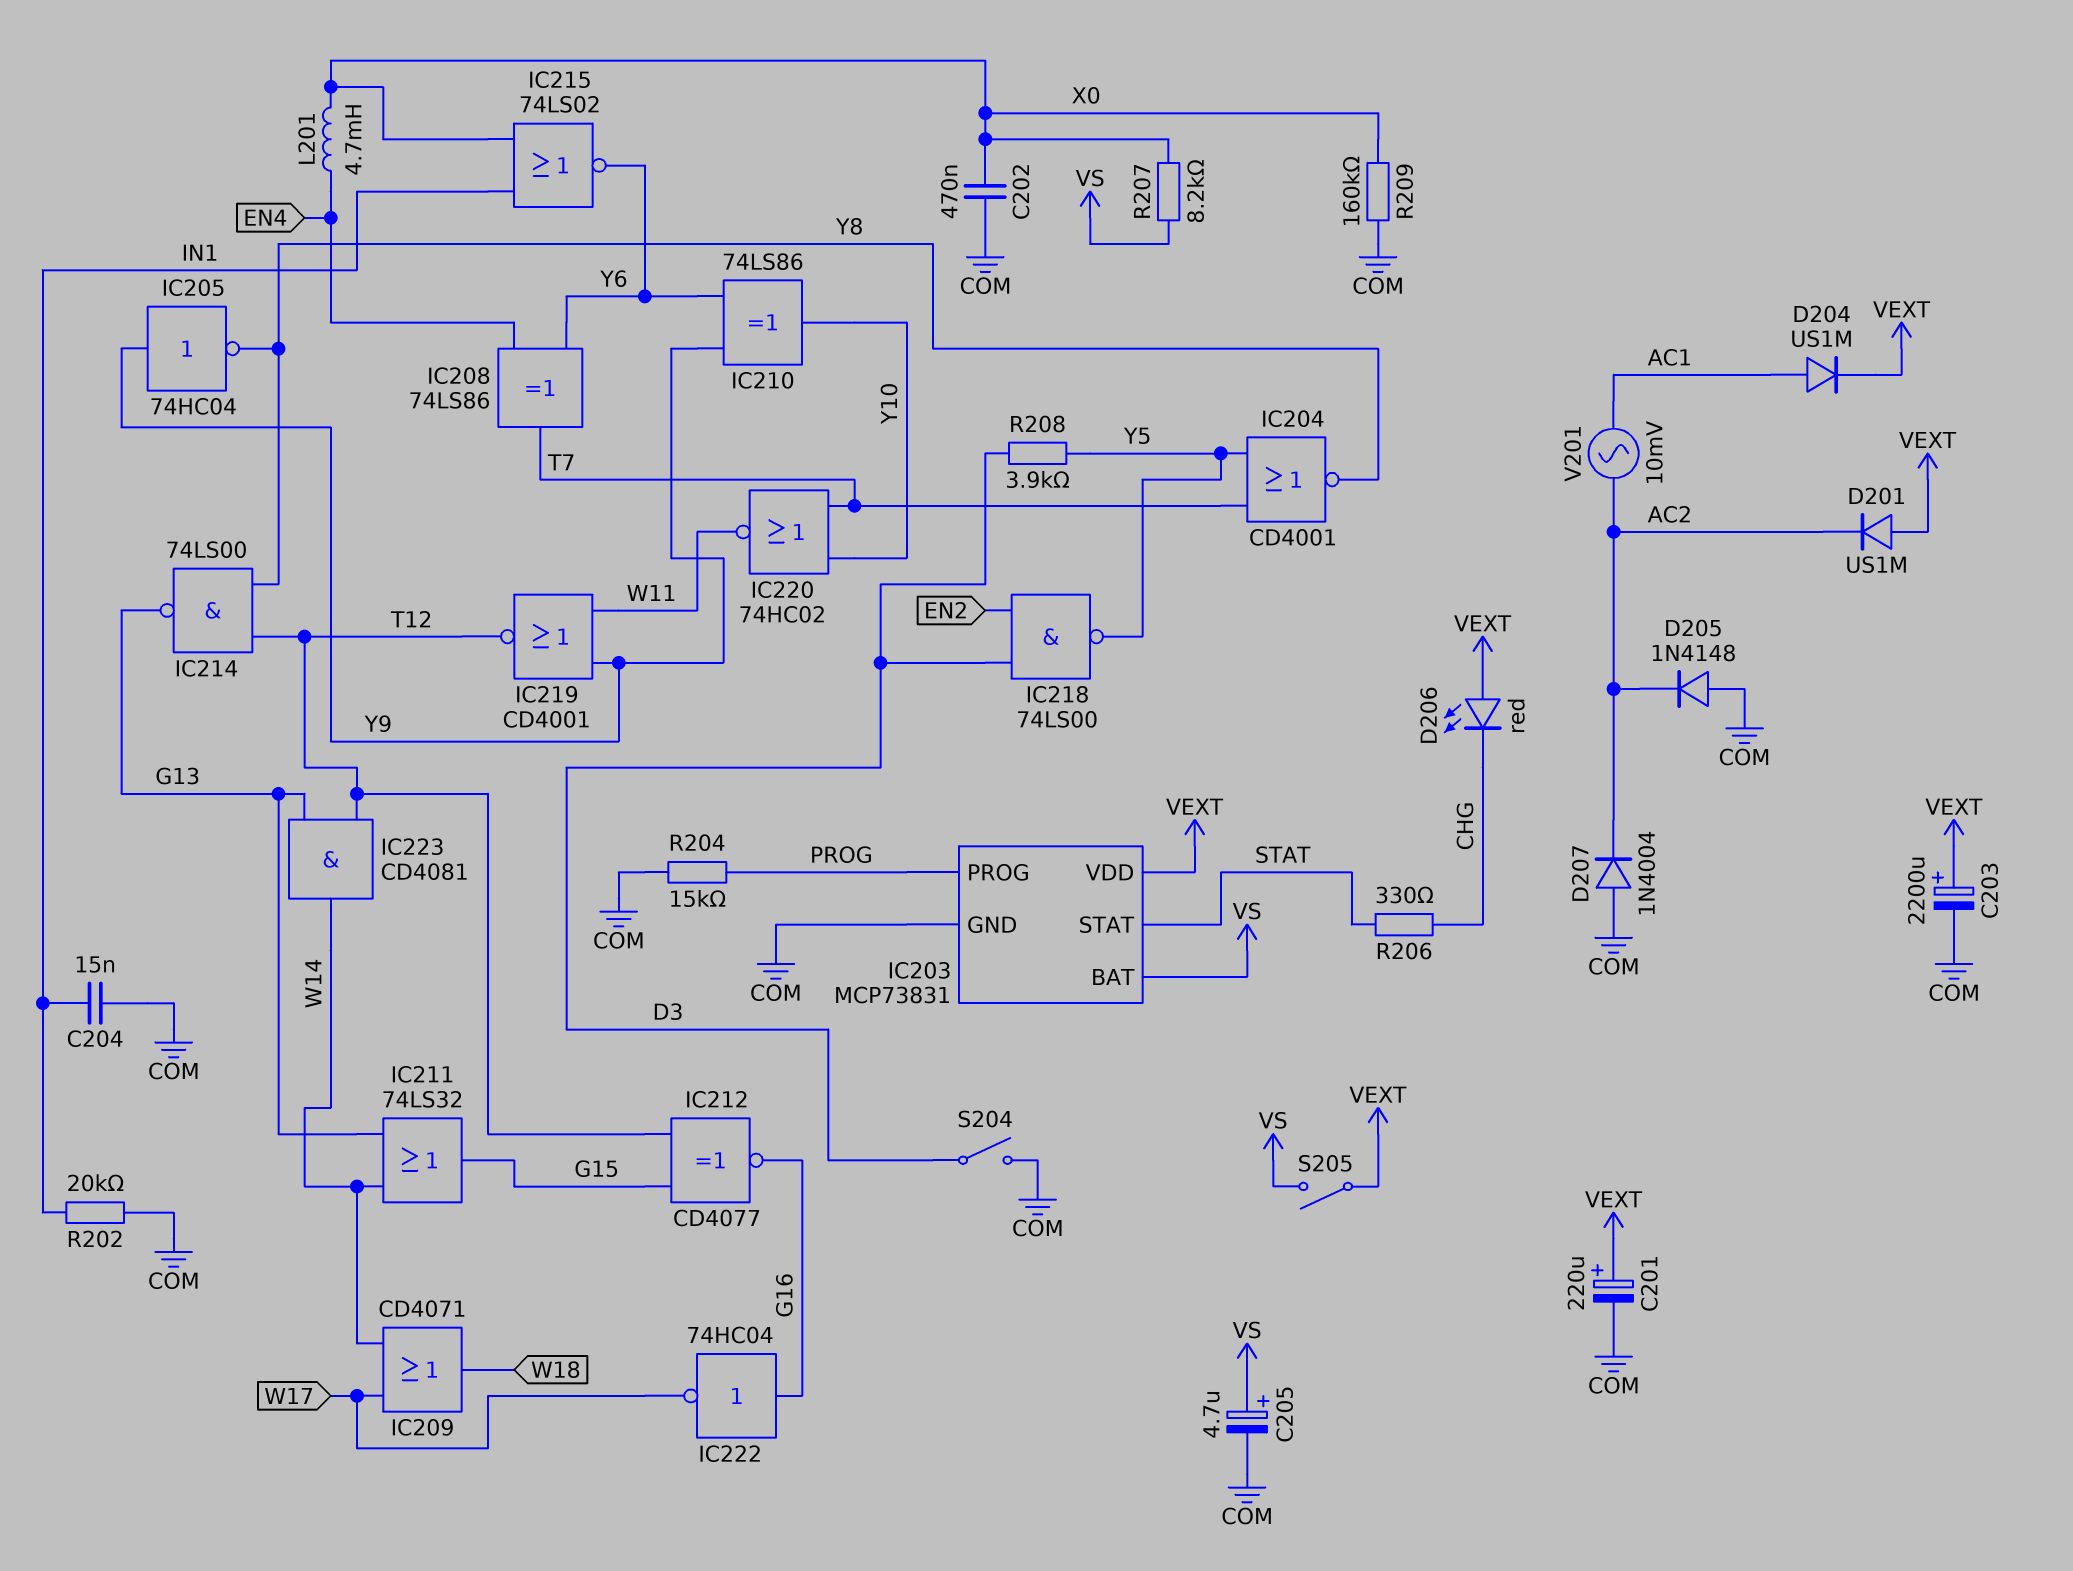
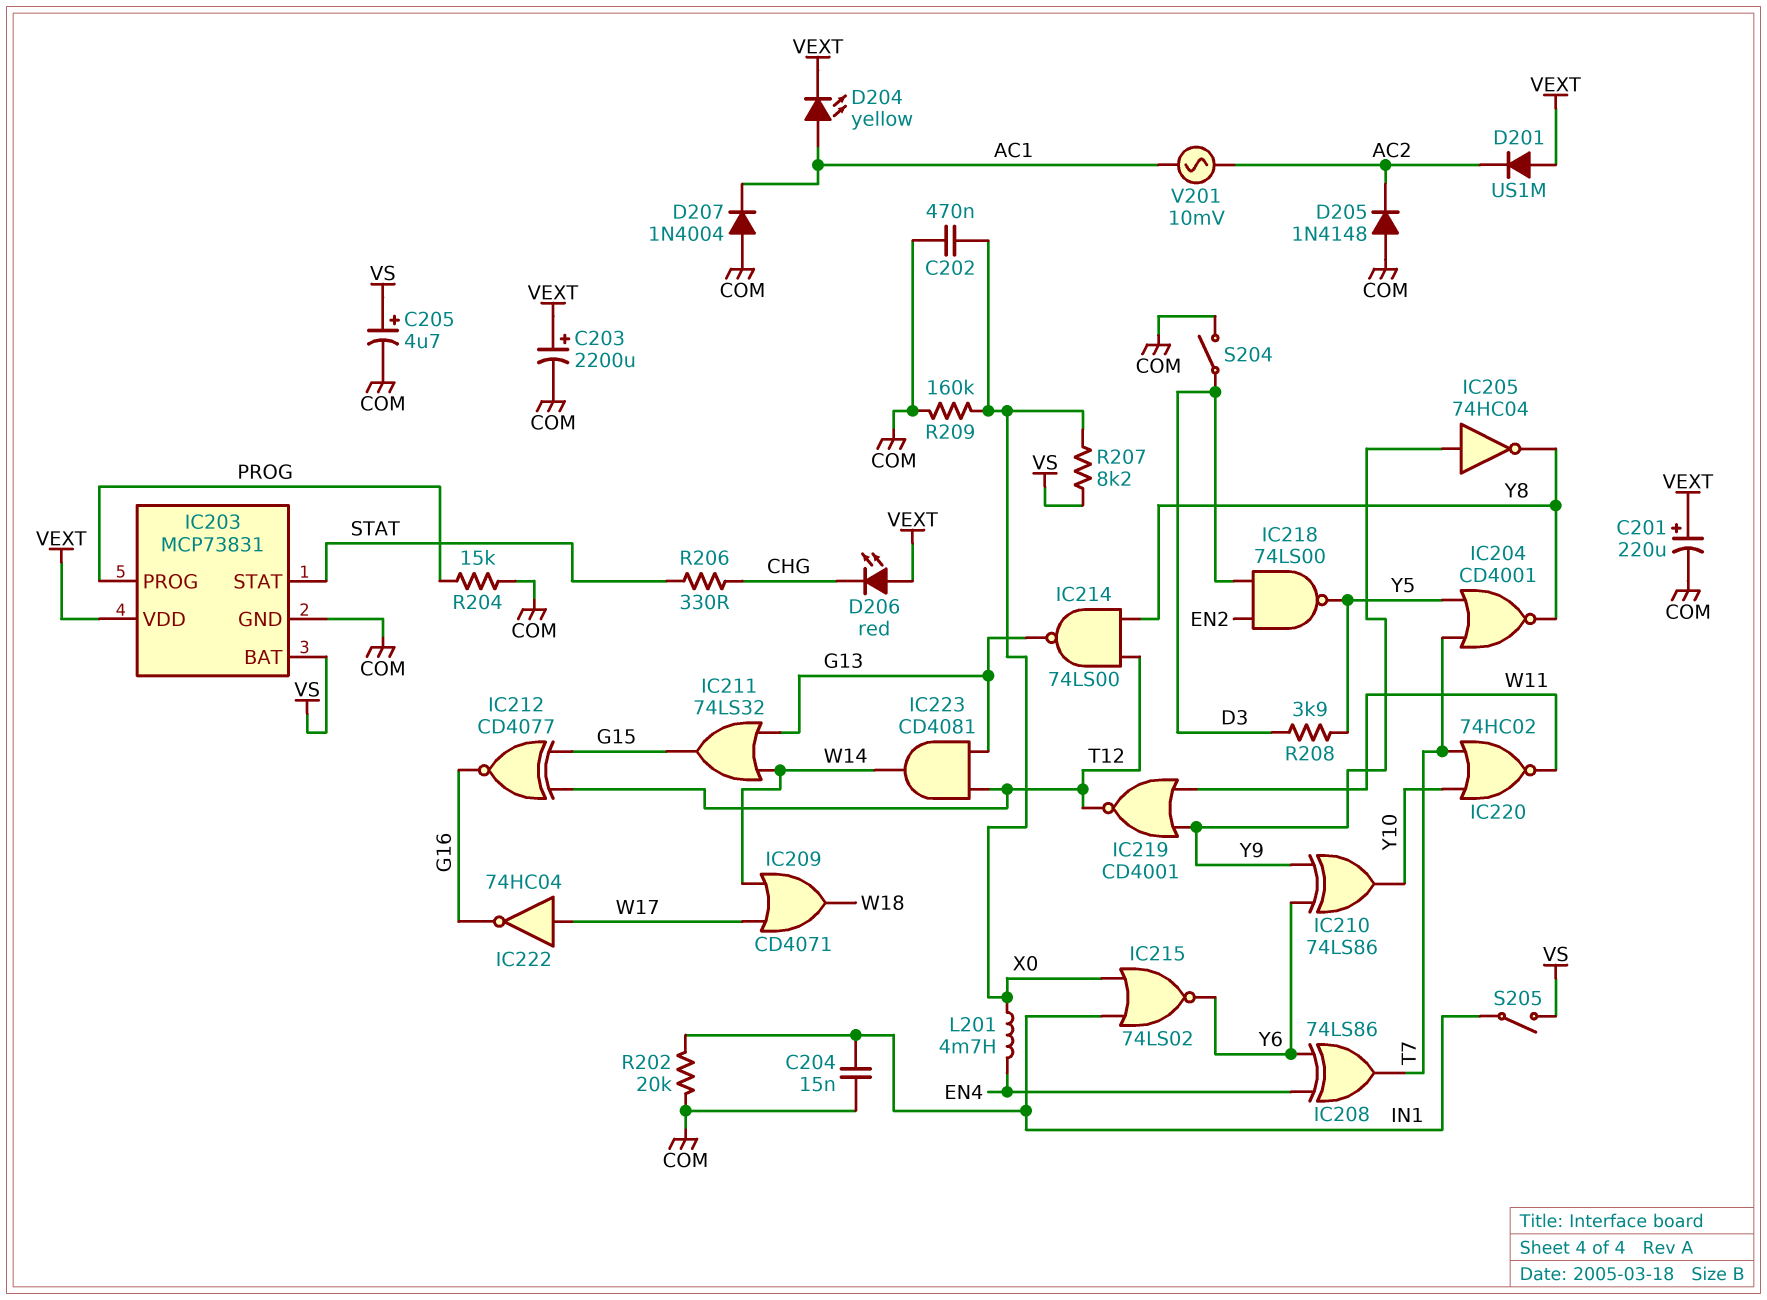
D204: diode US1M (A AC1, K VEXT) -> LED yellow (A AC1, K VEXT)
D207: diode 1N4004 (A COM, K AC2) -> diode 1N4004 (A COM, K AC1)
IC222: NOT 74HC04 (in G16, out W17) -> NOT 74HC04 (in W17, out G16)
S205: switch (VEXT, VS) -> switch (IN1, VS)

